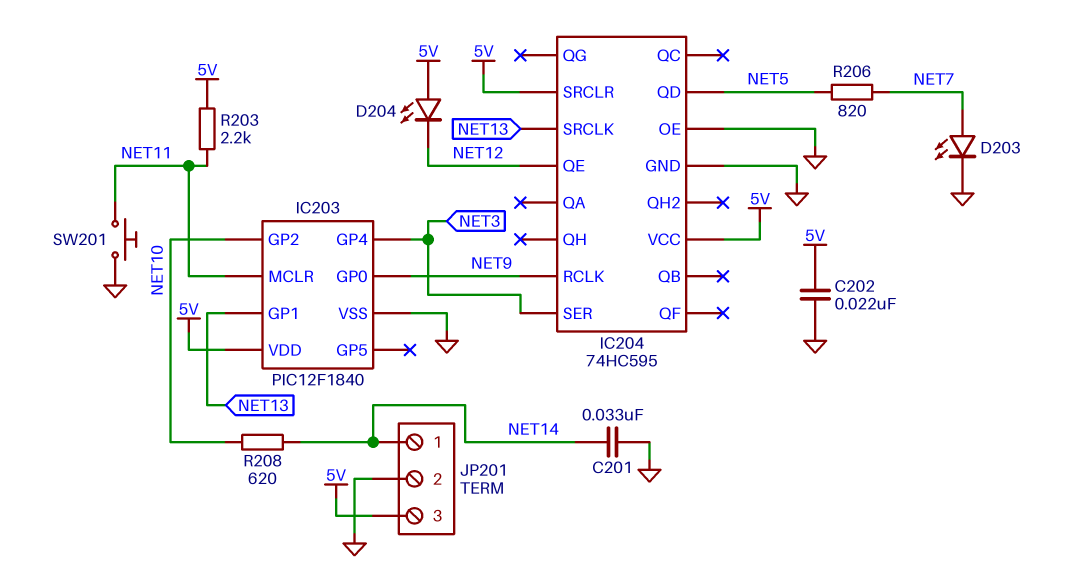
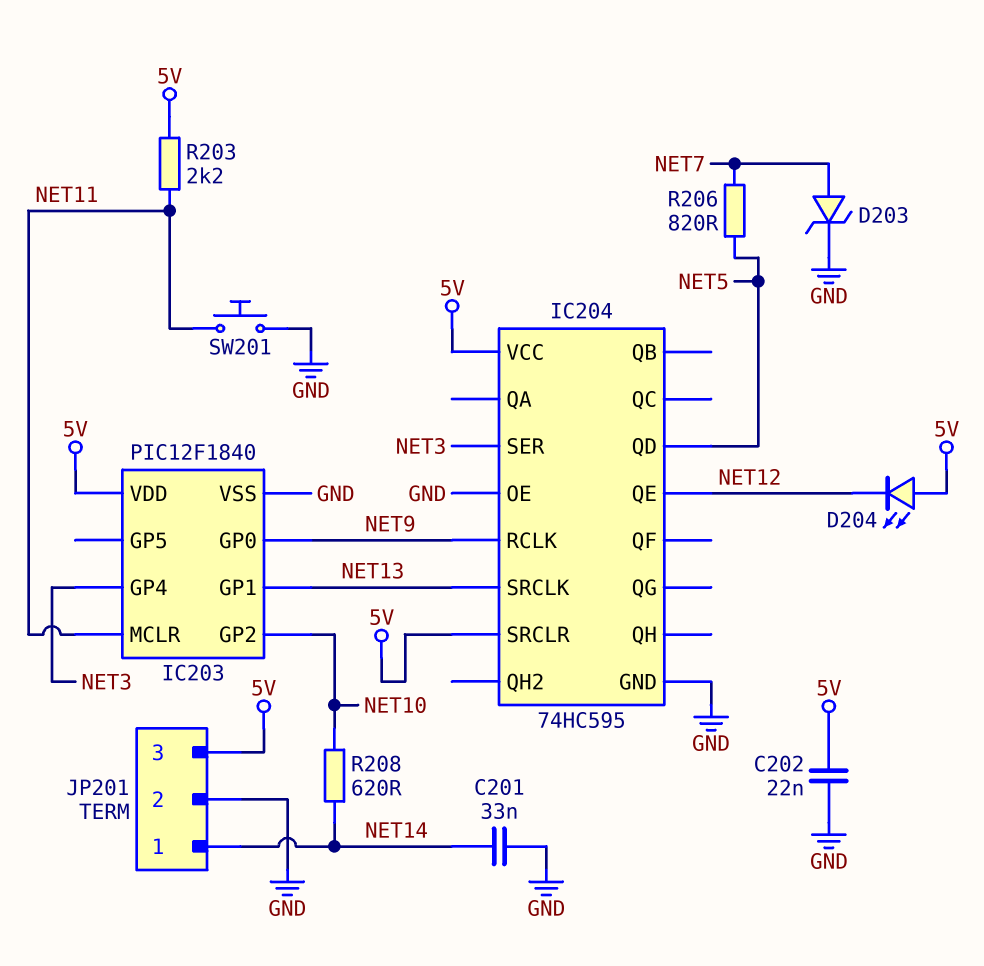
D203: LED (A NET7, K GND) -> zener (A NET7, K GND)

